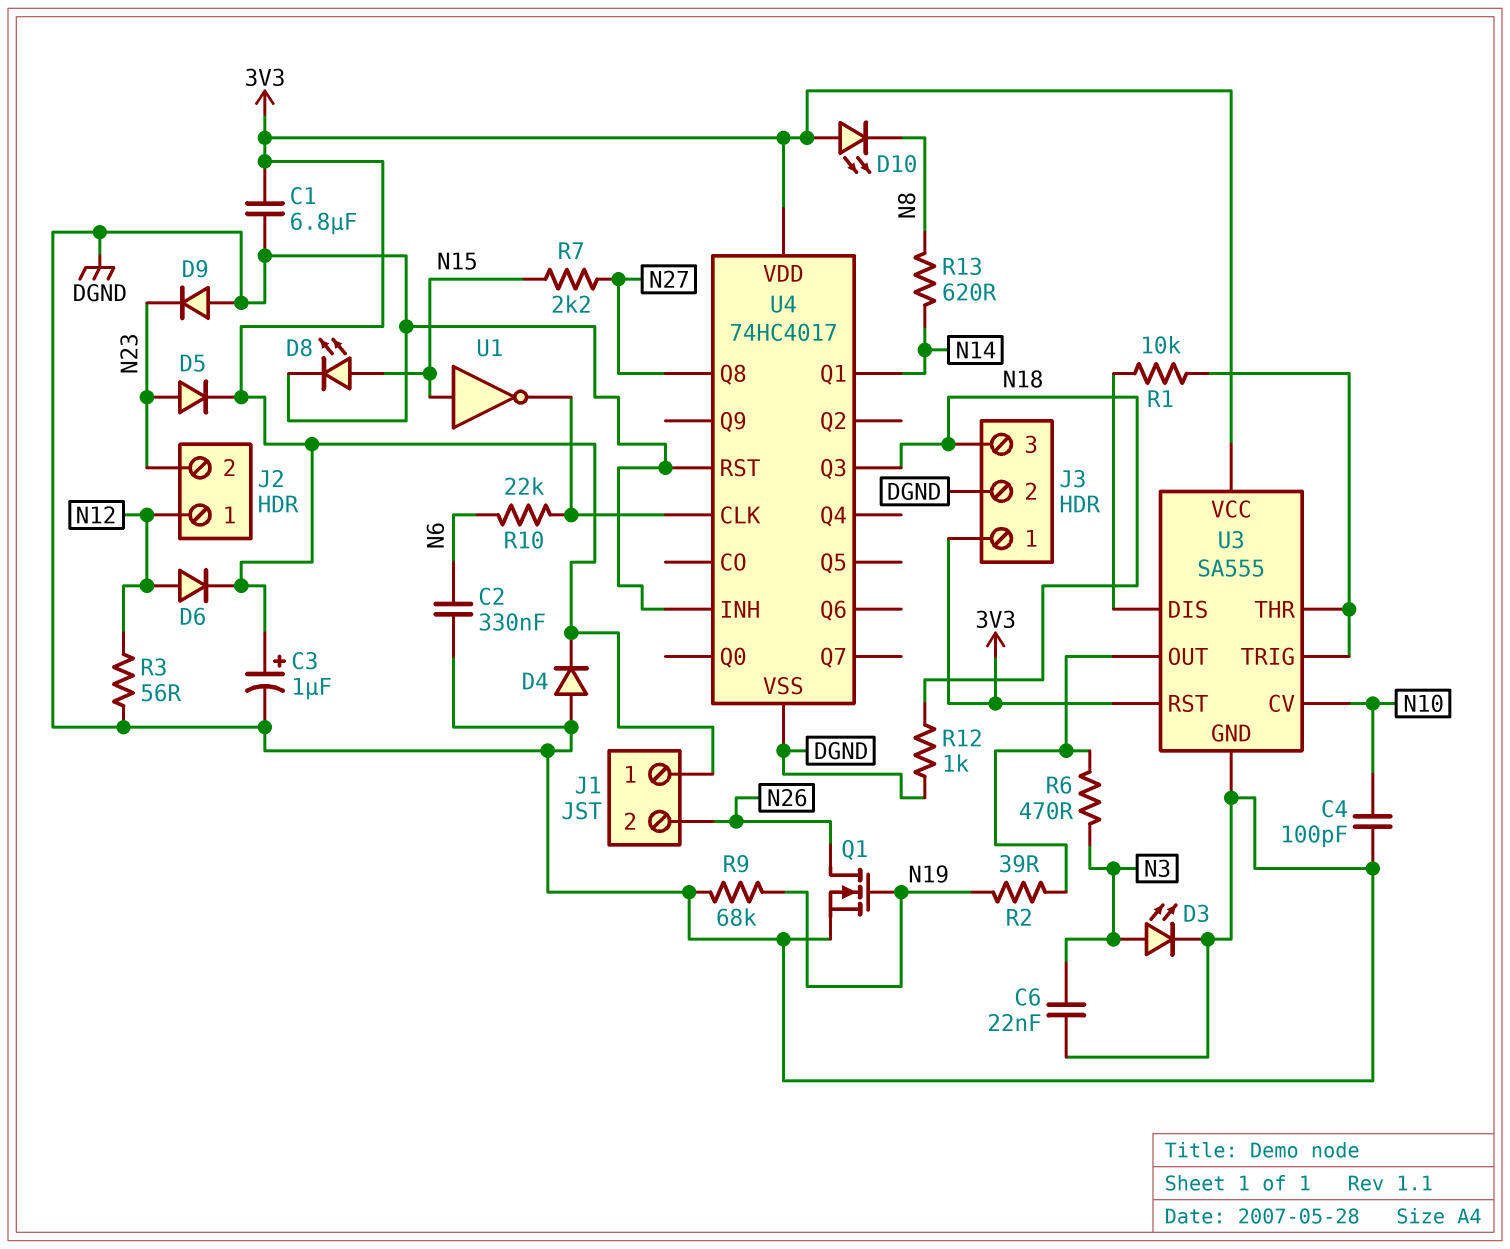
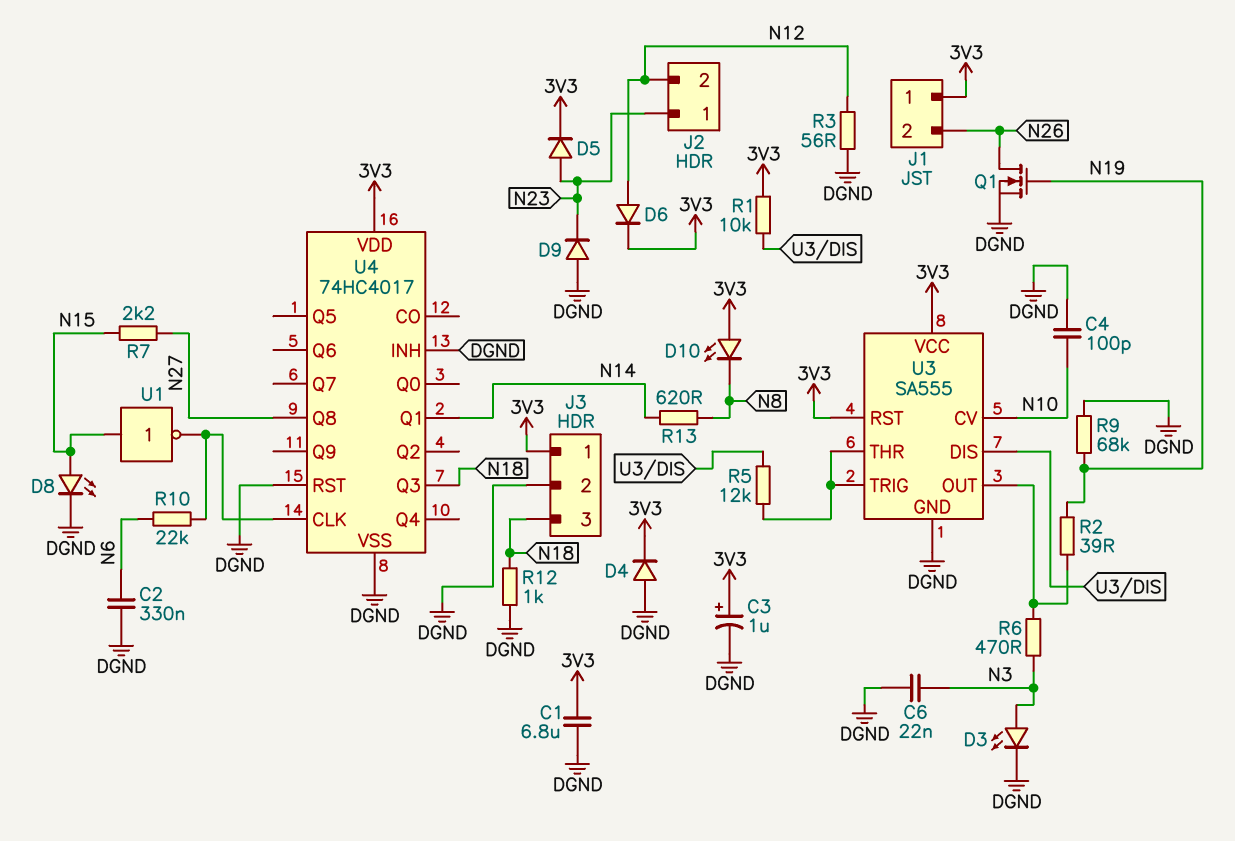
J2 pin 1: N12 -> N23
J2 pin 2: N23 -> N12
R1: 10k (U3/DIS, U3/THR) -> 10k (3V3, U3/DIS)
R5: none -> 12k (U3/DIS, U3/THR)

